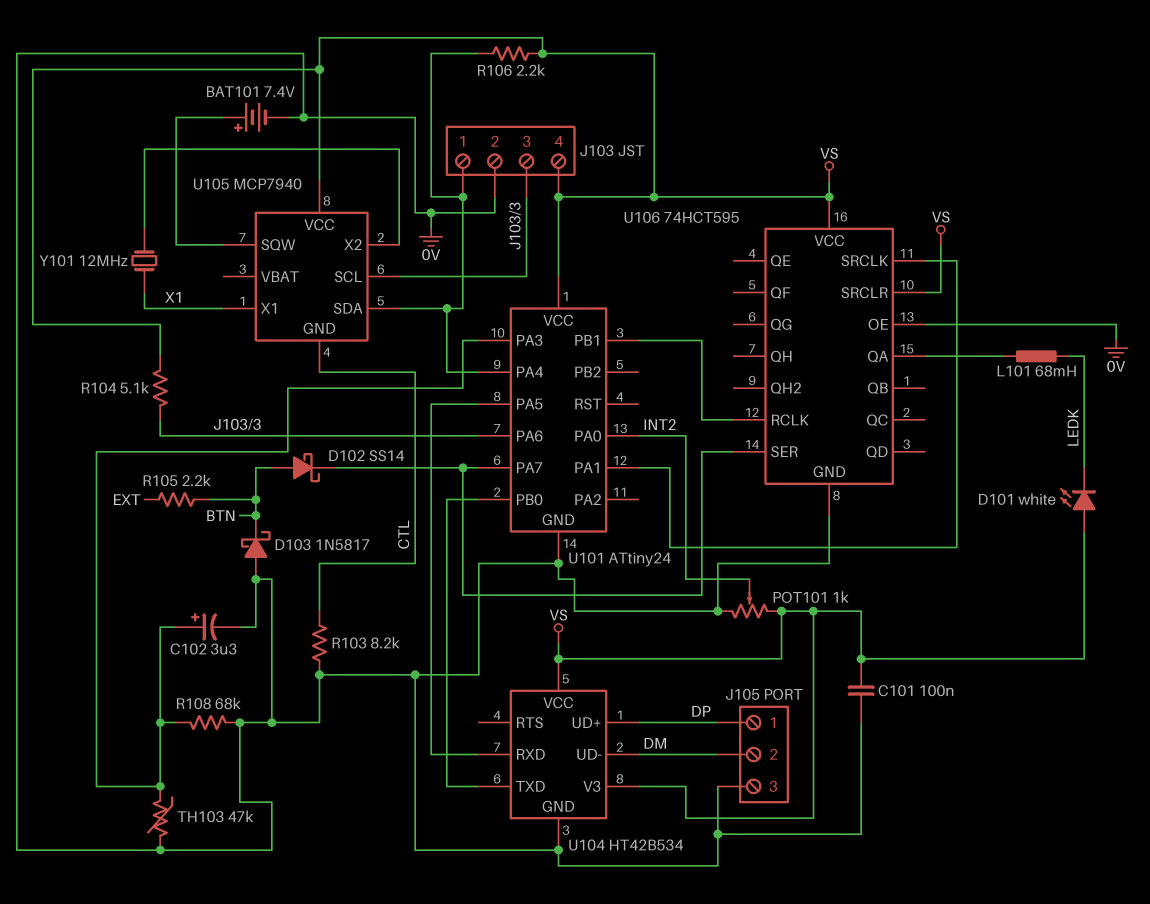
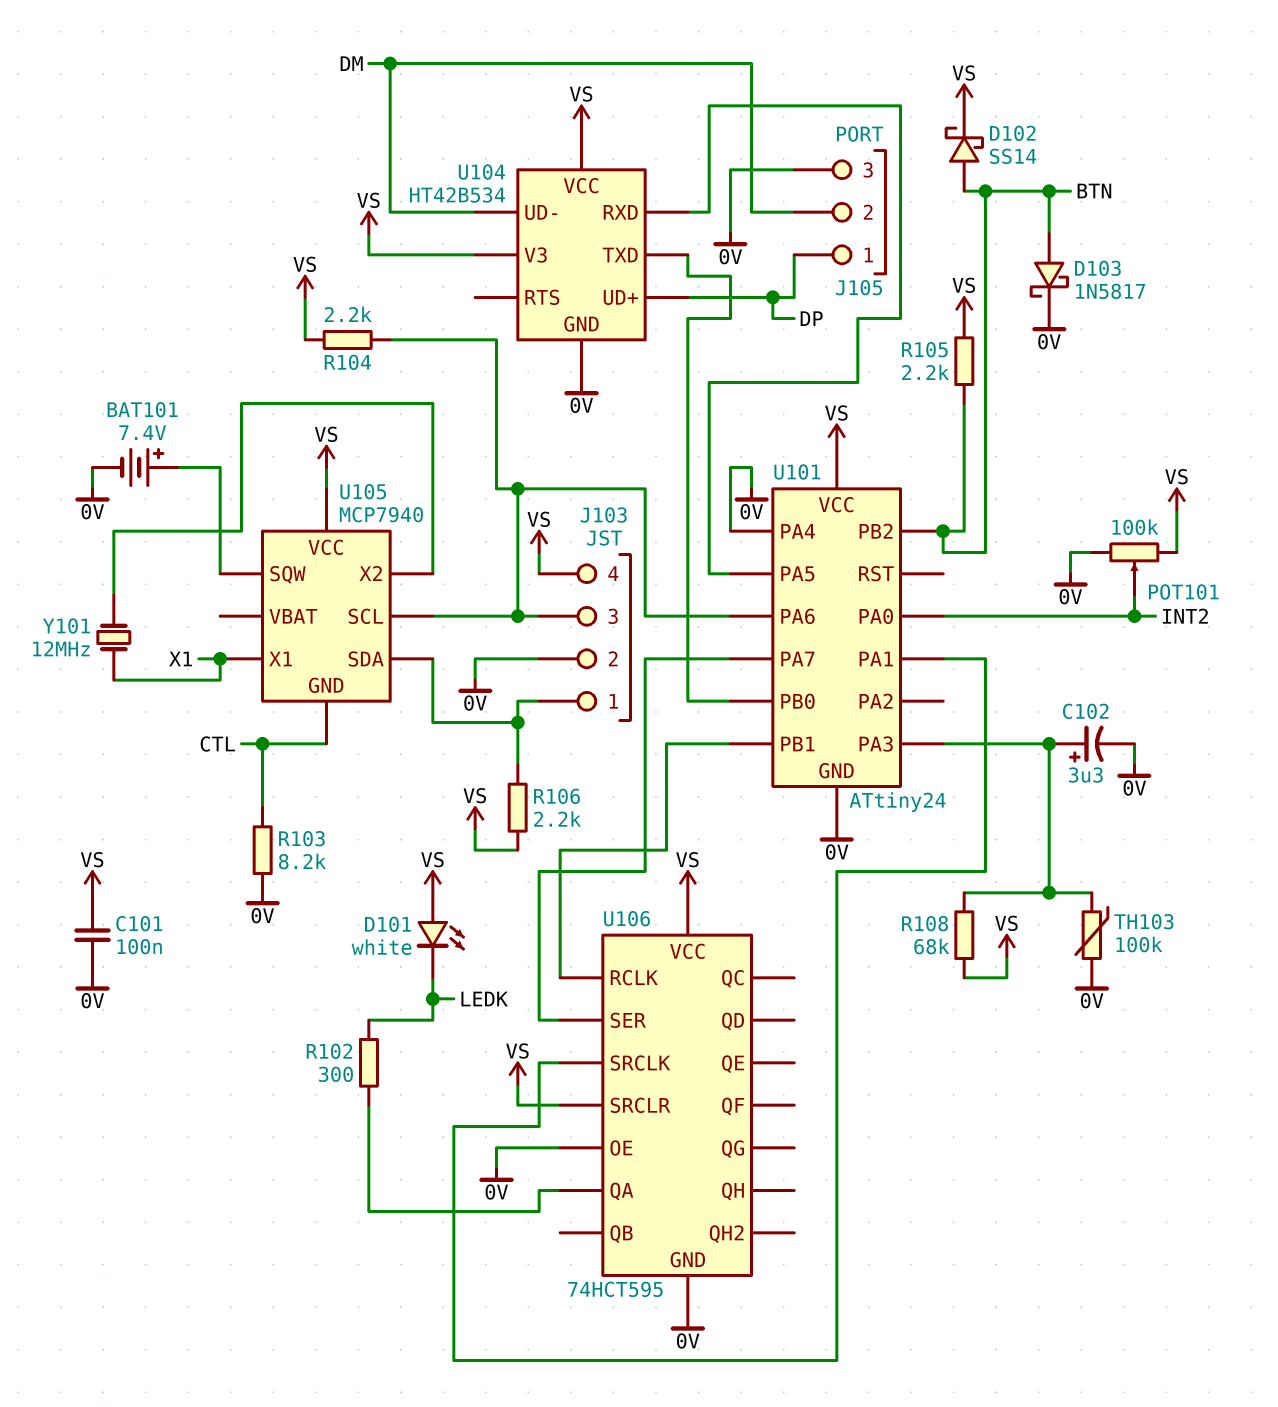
D102: schottky SS14 (A BTN, K U101/PA7) -> schottky SS14 (A BTN, K VS)
D103: schottky 1N5817 (A 0V, K BTN) -> schottky 1N5817 (A BTN, K 0V)
L101: 68mH (LEDK, U106/QA) -> none
POT101: 1k (0V, VS, wiper INT2) -> 100k (0V, VS, wiper INT2)
R102: none -> 300 (LEDK, U106/QA)
R104: 5.1k (J103/3, VS) -> 2.2k (J103/3, VS)
R105: 2.2k (BTN, EXT) -> 2.2k (BTN, VS)
R108: 68k (0V, U101/PA3) -> 68k (U101/PA3, VS)
TH103: 47k (0V, U101/PA3) -> 100k (0V, U101/PA3)
U101 pin PA4: J103/1 -> 0V
U101 pin PB2: none -> BTN

